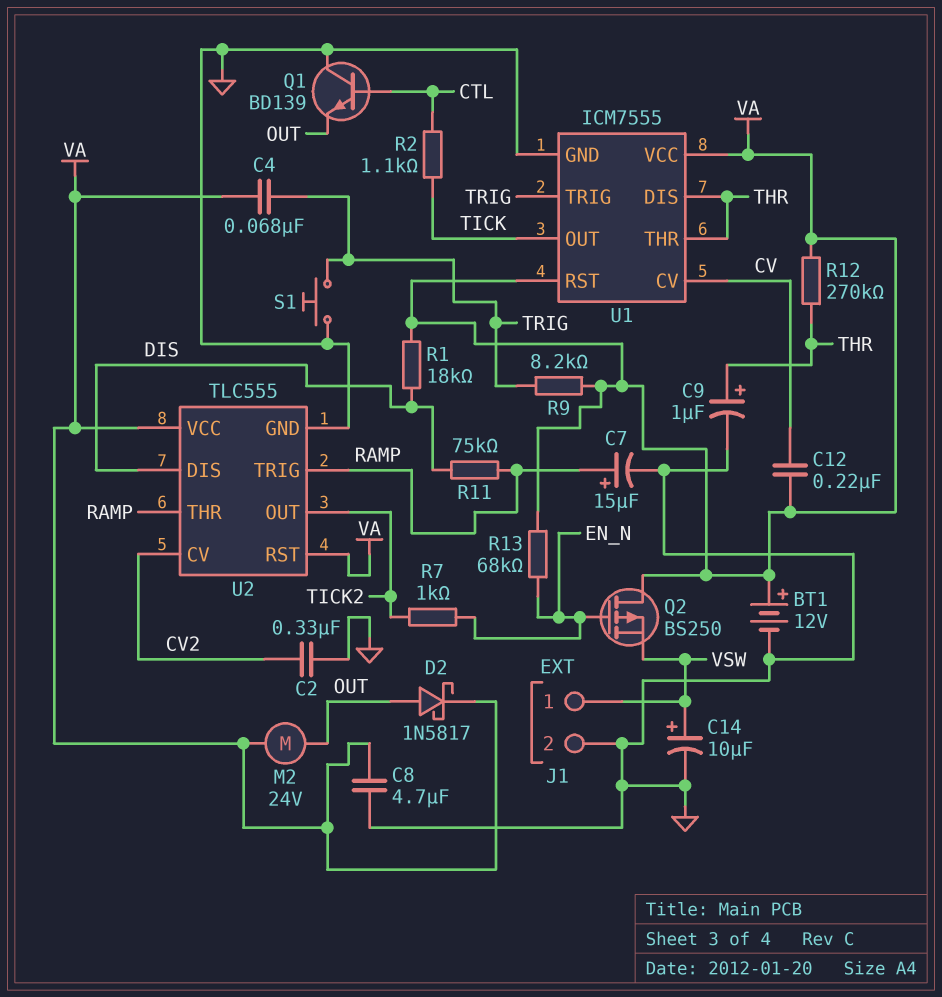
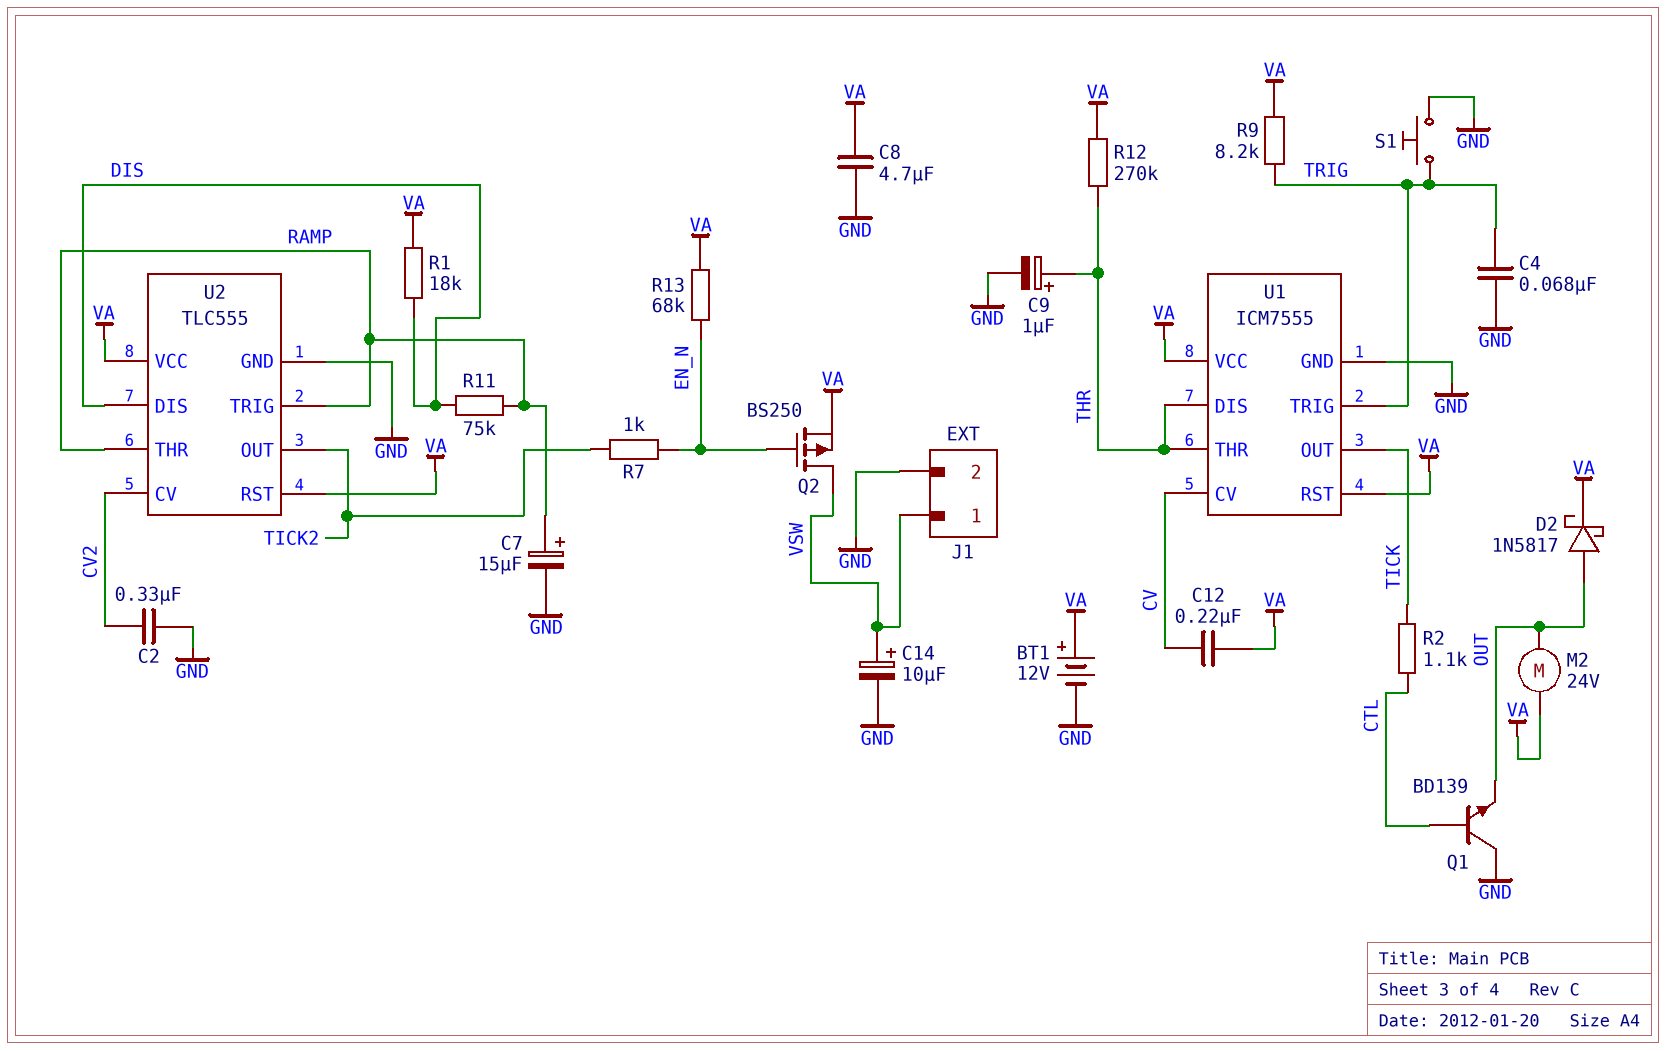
C4: 68nF (TRIG, VA) -> 68nF (GND, TRIG)
Q2: PMOS BS250 (G EN_N, D VA, S VSW) -> PMOS BS250 (G EN_N, D VSW, S VA)

